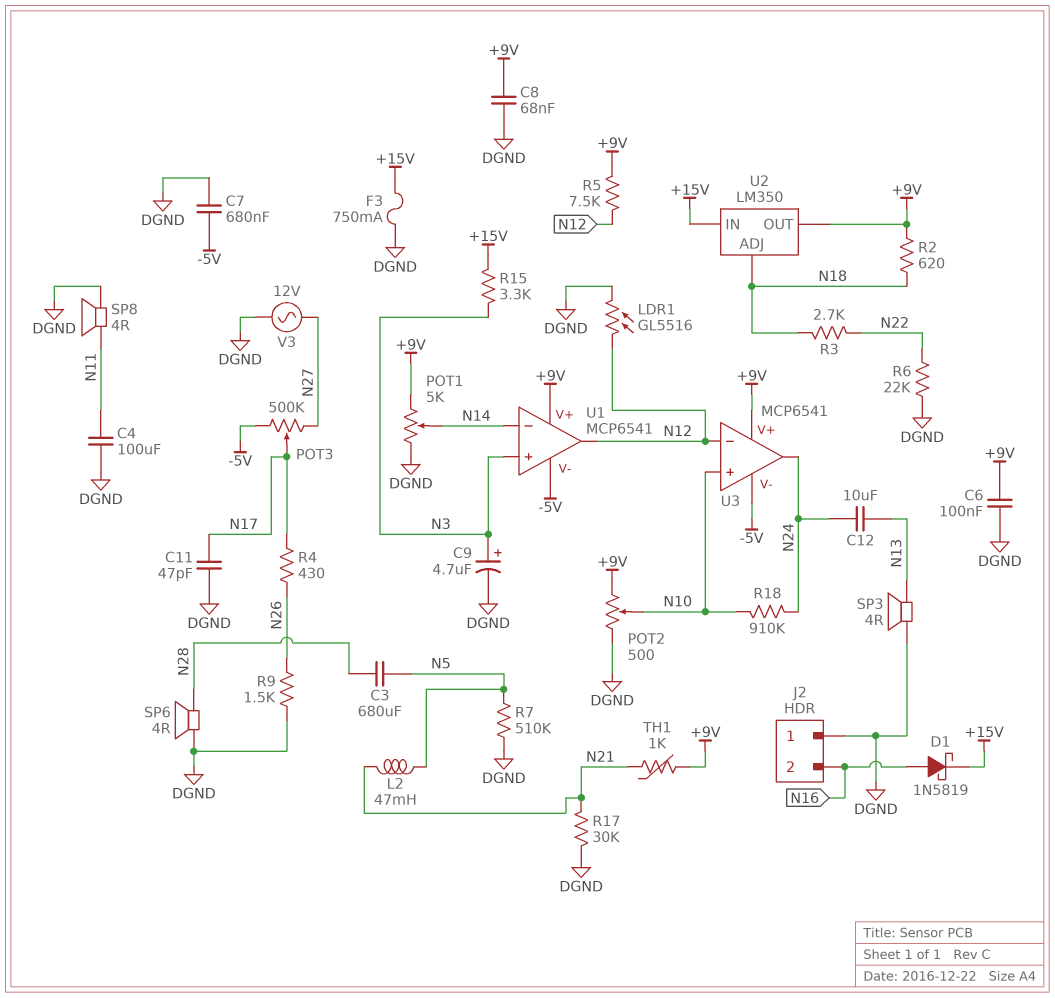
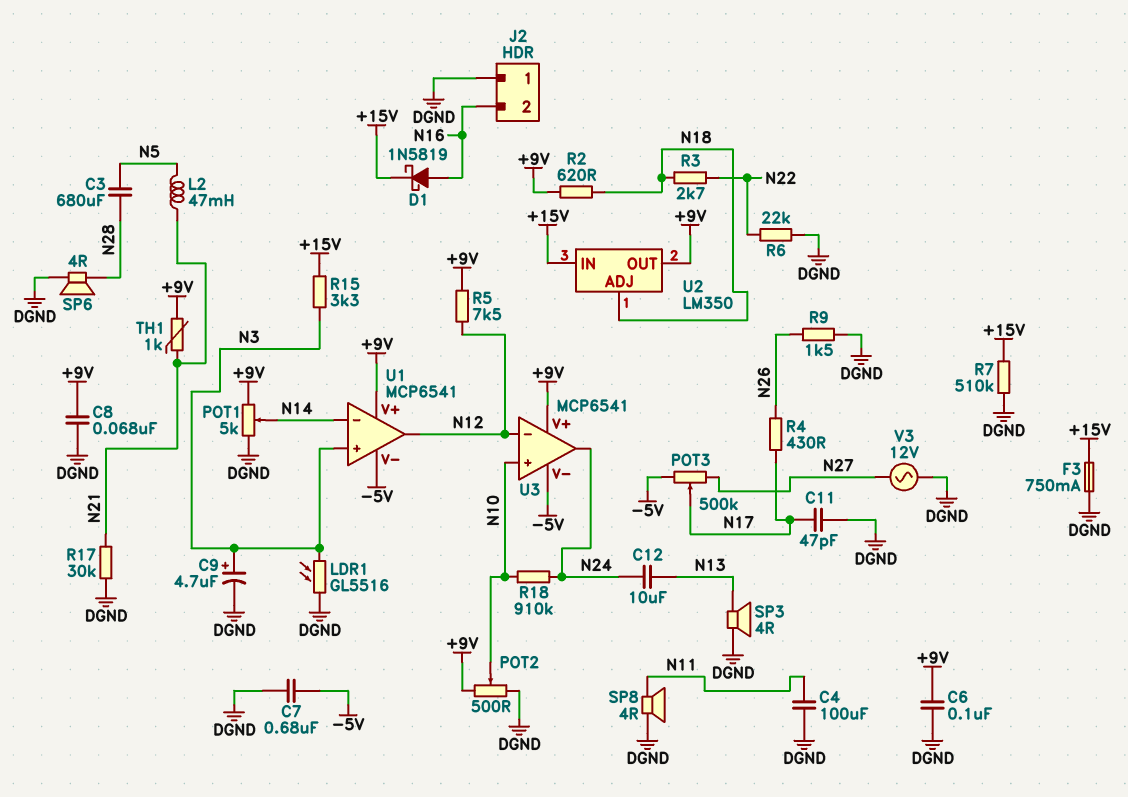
LDR1: GL5516 (DGND, N12) -> GL5516 (DGND, N3)
R7: 510k (DGND, N5) -> 510k (+15V, DGND)

